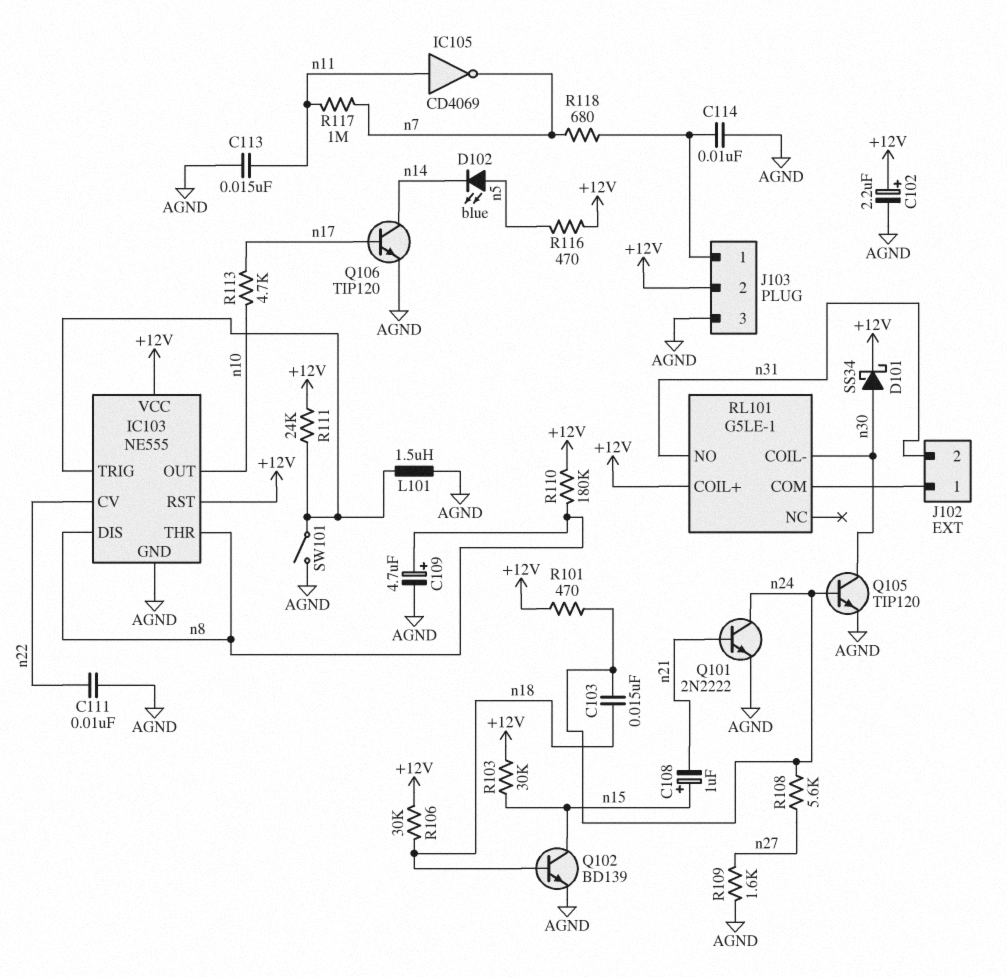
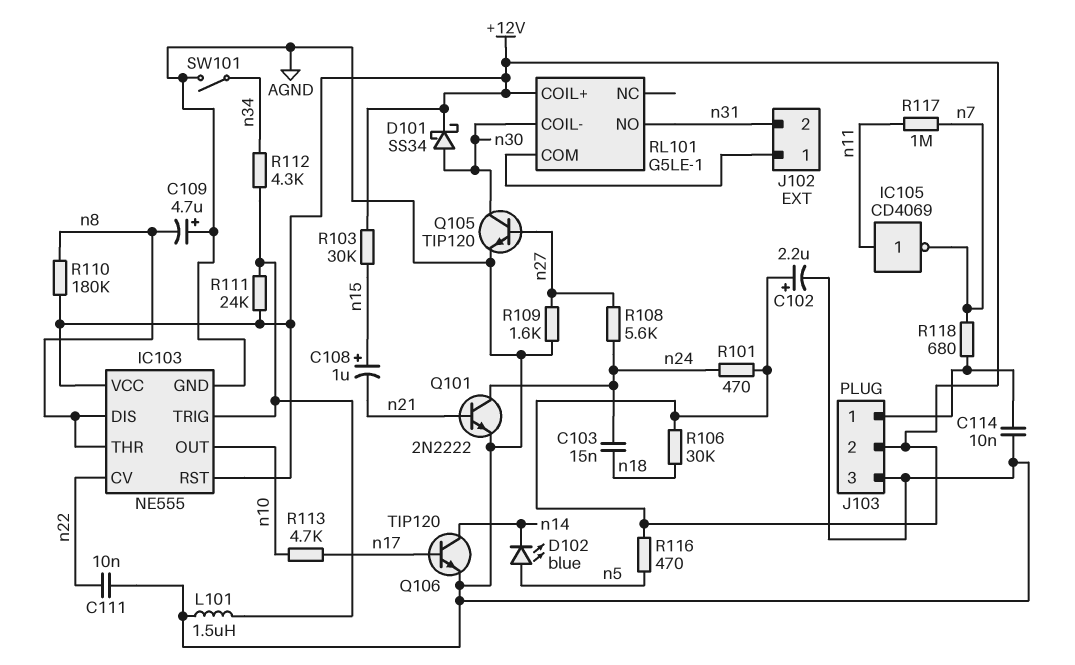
C109: 4.7uF (plus n8, minus AGND) -> 4.7uF (plus AGND, minus n8)
C113: 15nF (AGND, n11) -> none
Q102: NPN BD139 (B n18, C n15, E AGND) -> none
Q105: NPN TIP120 (B n24, C n30, E AGND) -> NPN TIP120 (B n27, C n30, E AGND)
R112: none -> 4.3k (IC103/TRIG, n34)
SW101: switch (AGND, IC103/TRIG) -> switch (AGND, n34)

